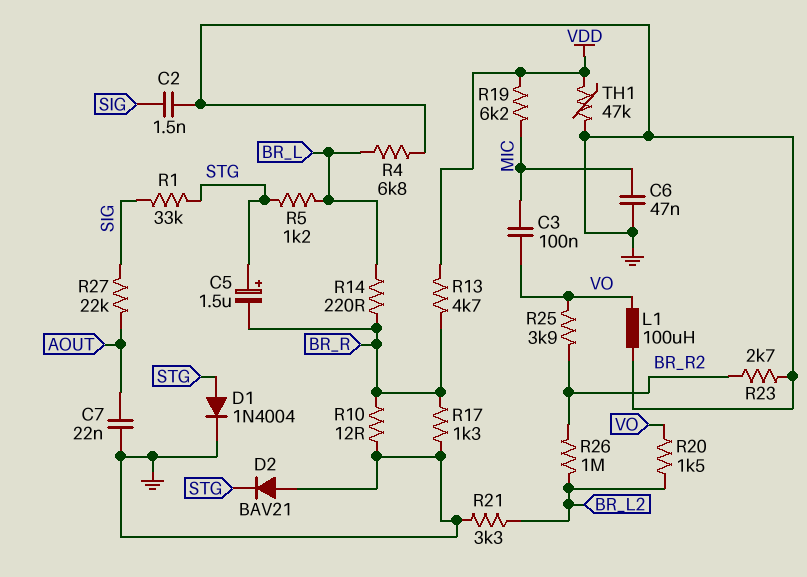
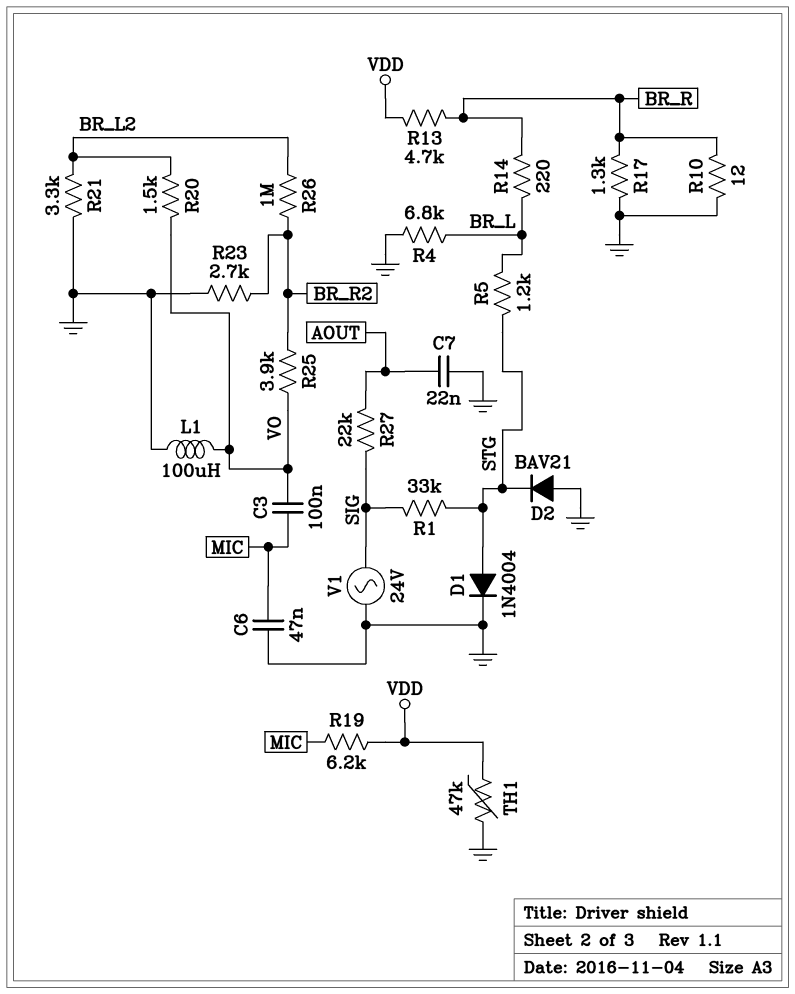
C2: 1.5nF (GND, SIG) -> none
C5: 1.5uF (plus STG, minus BR_R) -> none
V1: none -> AC 24V (GND, SIG)

